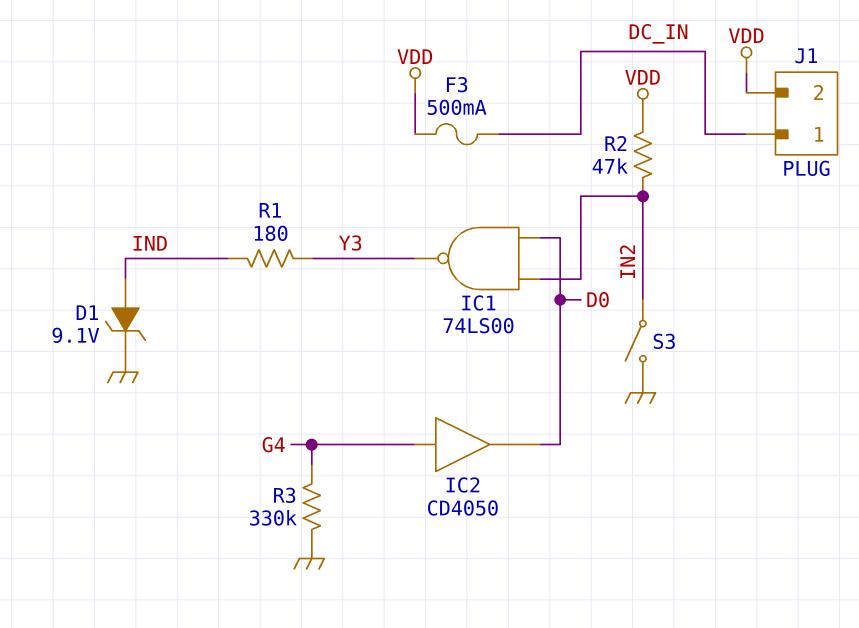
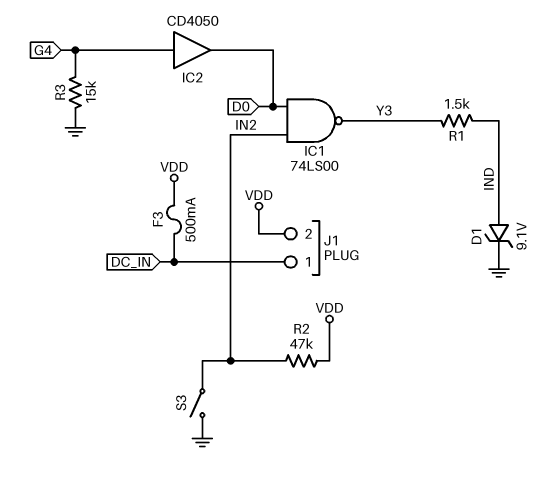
R1: 180 (IND, Y3) -> 1.5k (IND, Y3)
R3: 330k (G4, GND) -> 15k (G4, GND)

